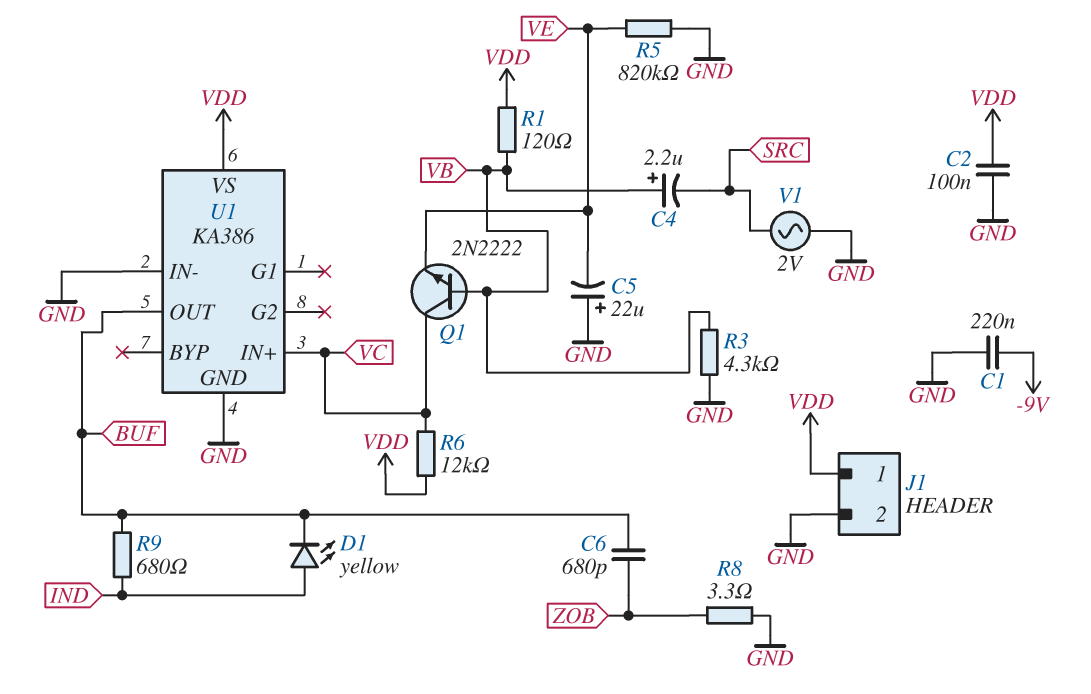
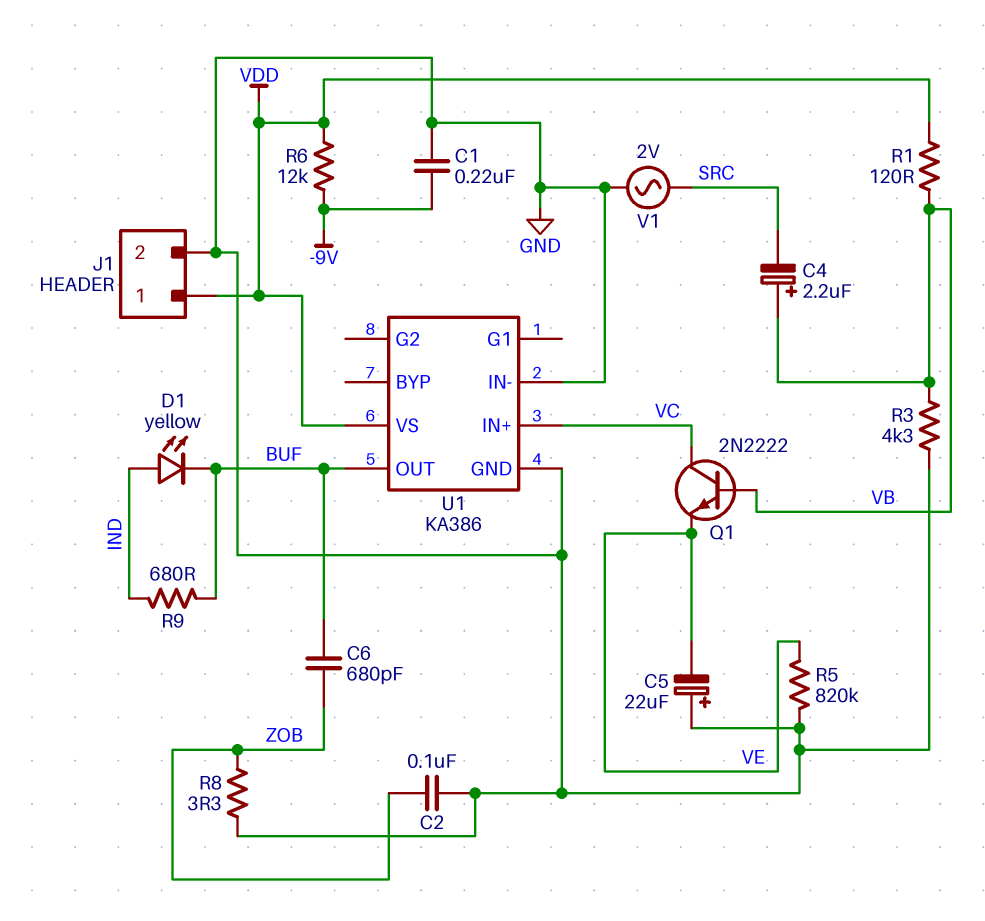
C2: 100nF (GND, VDD) -> 100nF (GND, ZOB)
R6: 12k (VC, VDD) -> 12k (-9V, VDD)

